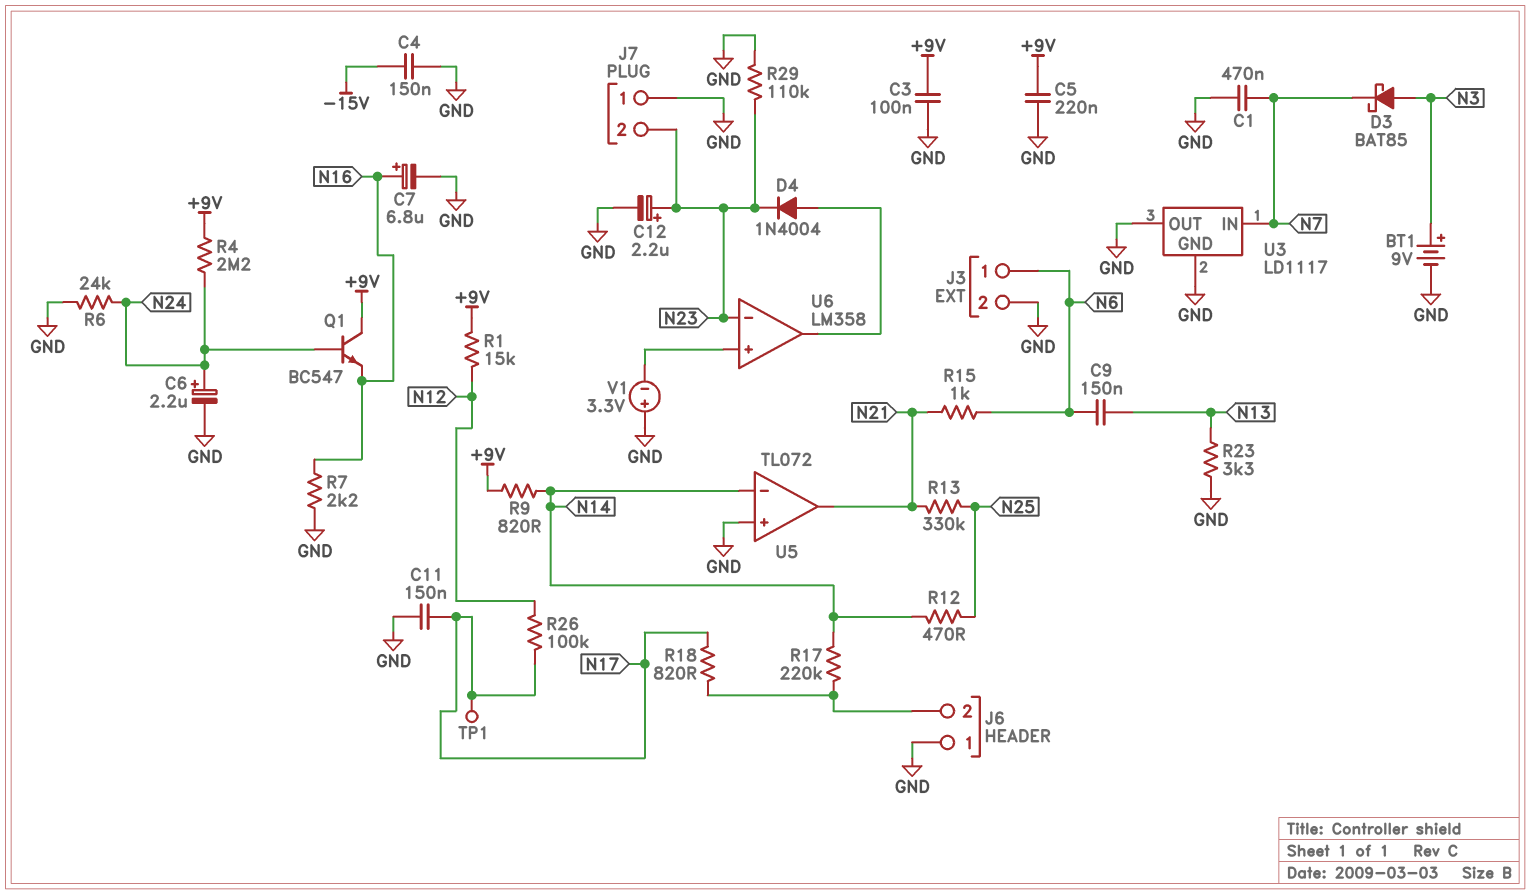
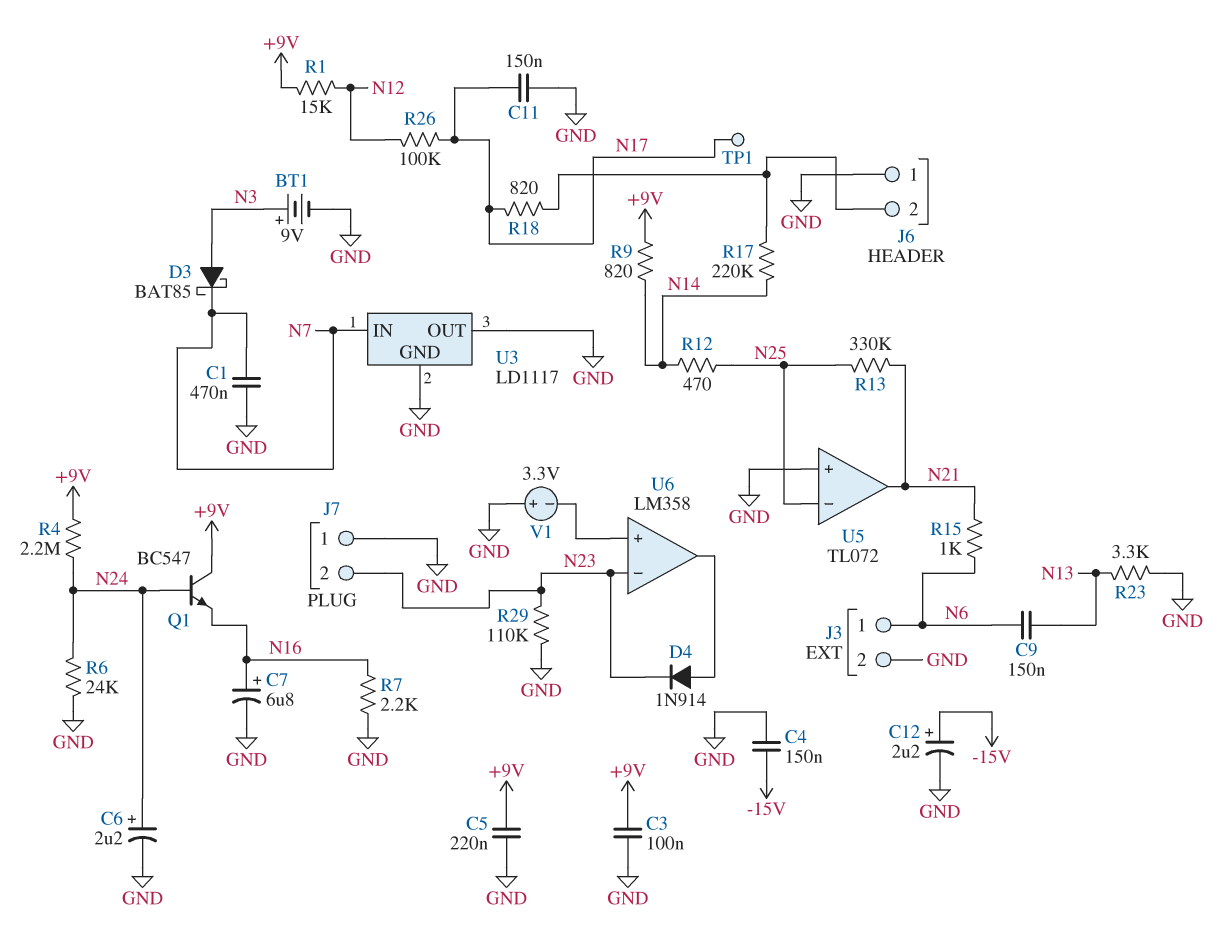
C12: 2.2uF (plus N23, minus GND) -> 2.2uF (plus -15V, minus GND)
D4: diode 1N4004 (A U6/out, K N23) -> diode 1N914 (A U6/out, K N23)
U5 pin in-: N14 -> N25

